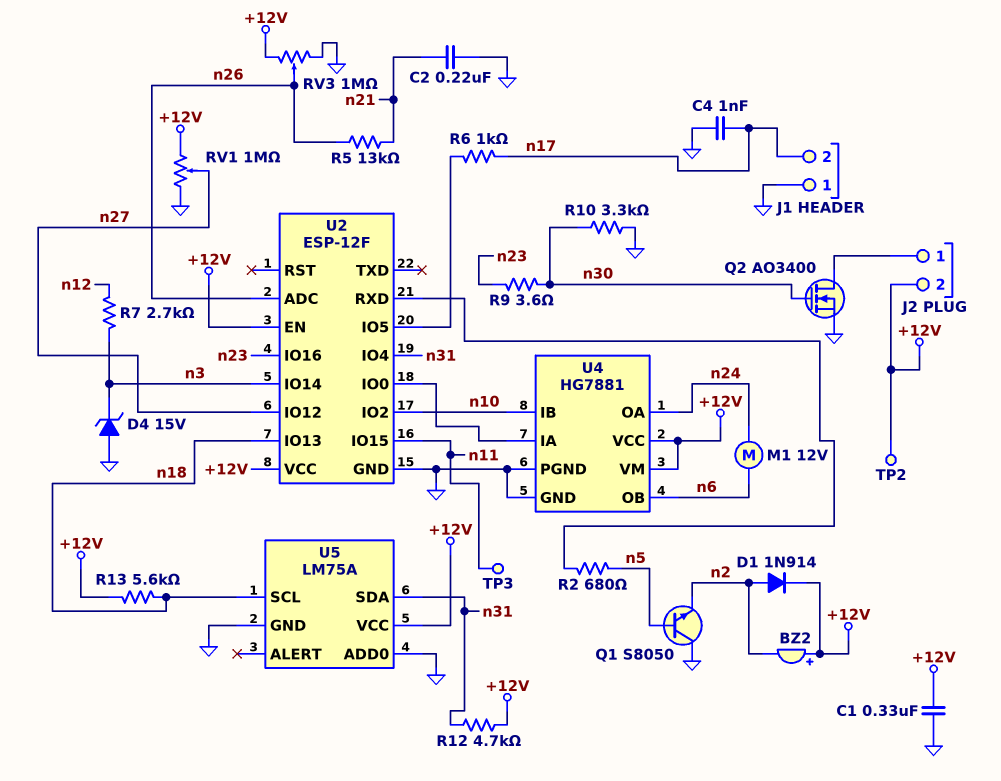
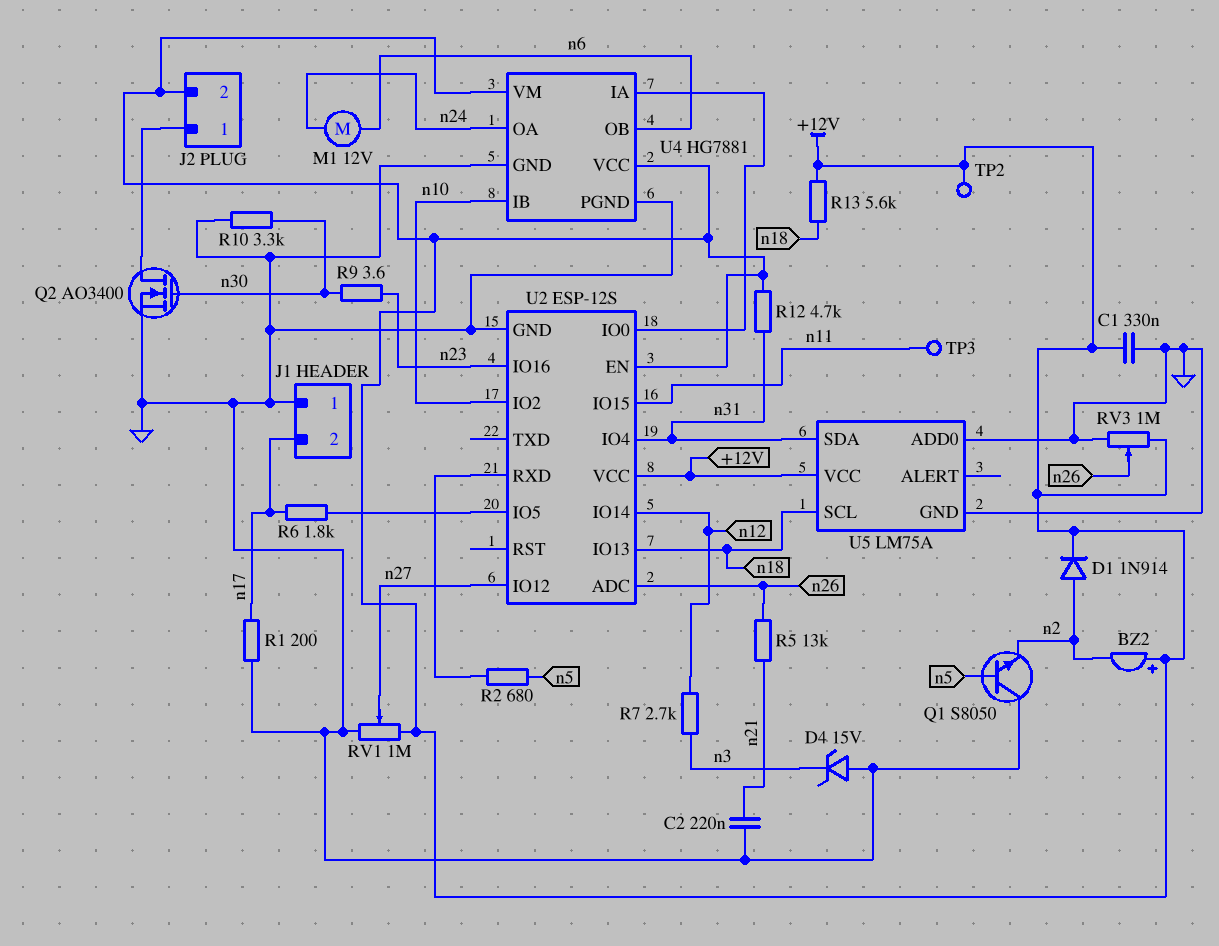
C4: 1nF (GND, n17) -> none
R1: none -> 200 (GND, n17)
R6: 1k (U2/IO5, n17) -> 1.8k (U2/IO5, n17)
U2: ESP-12F -> ESP-12S
U2 pin IO14: n3 -> n12

